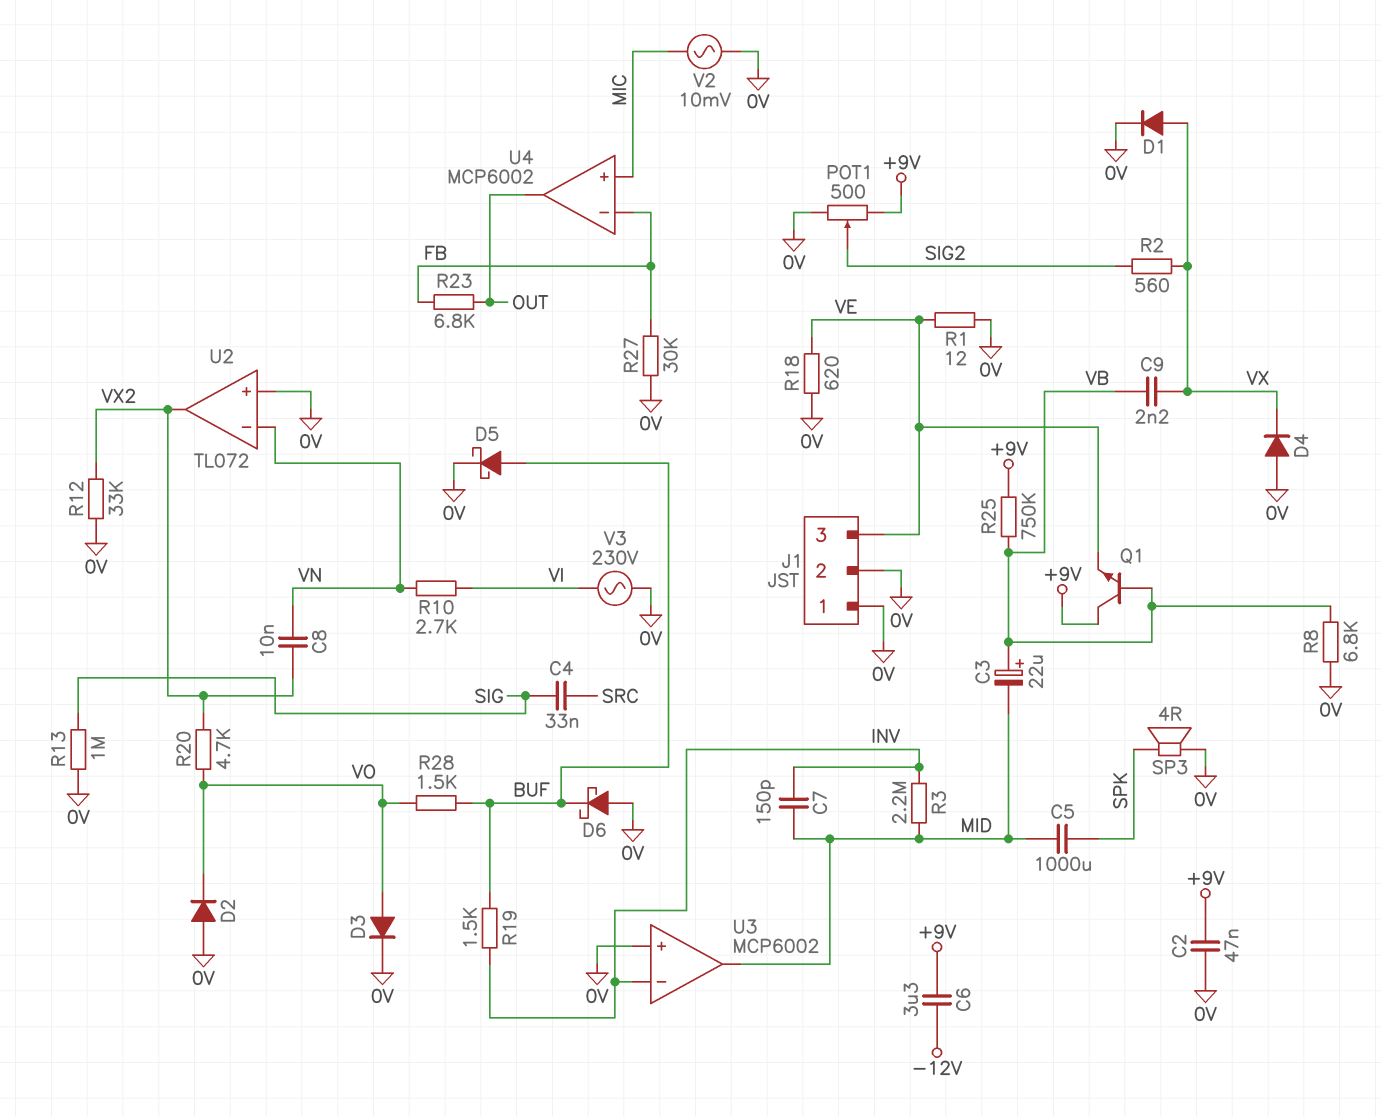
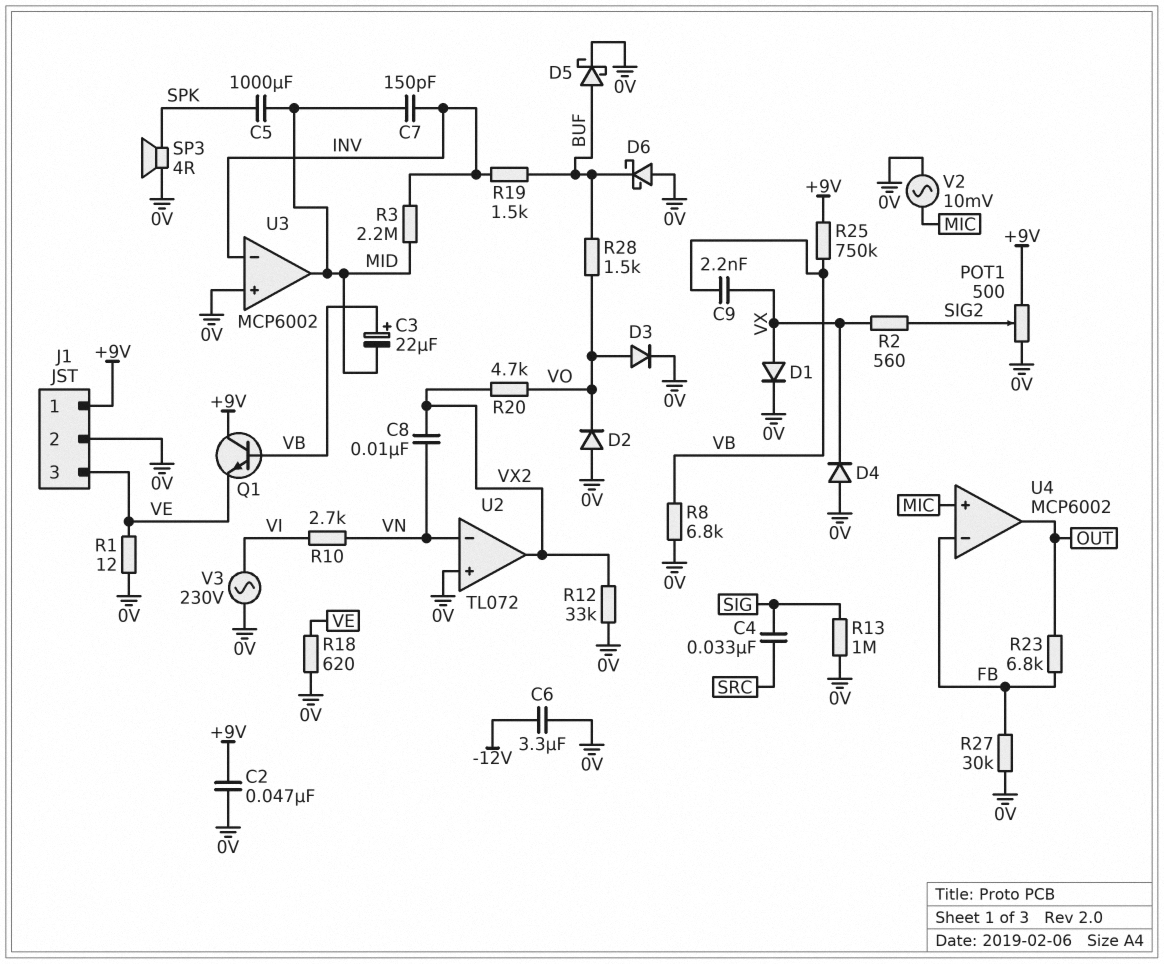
C6: 3.3uF (+9V, -12V) -> 3.3uF (-12V, 0V)
J1 pin 1: 0V -> +9V

